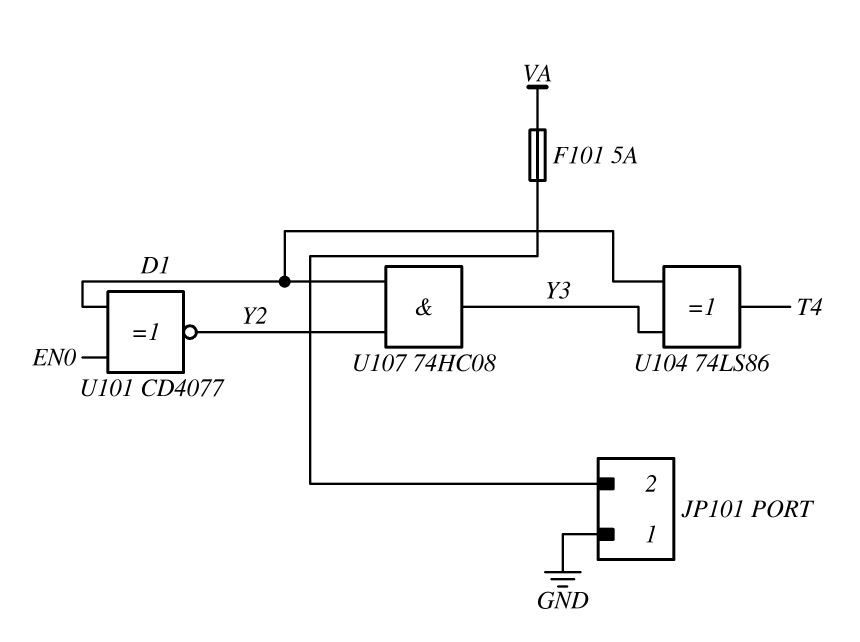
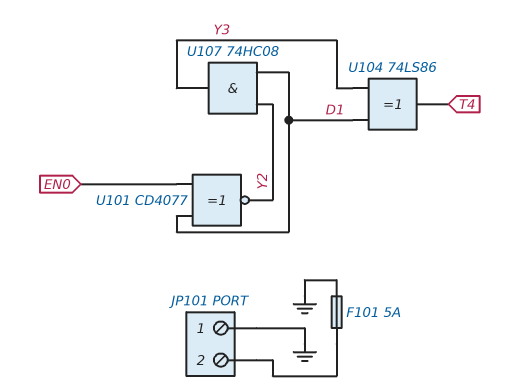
F101: 5A (JP101/2, VA) -> 5A (GND, JP101/2)

